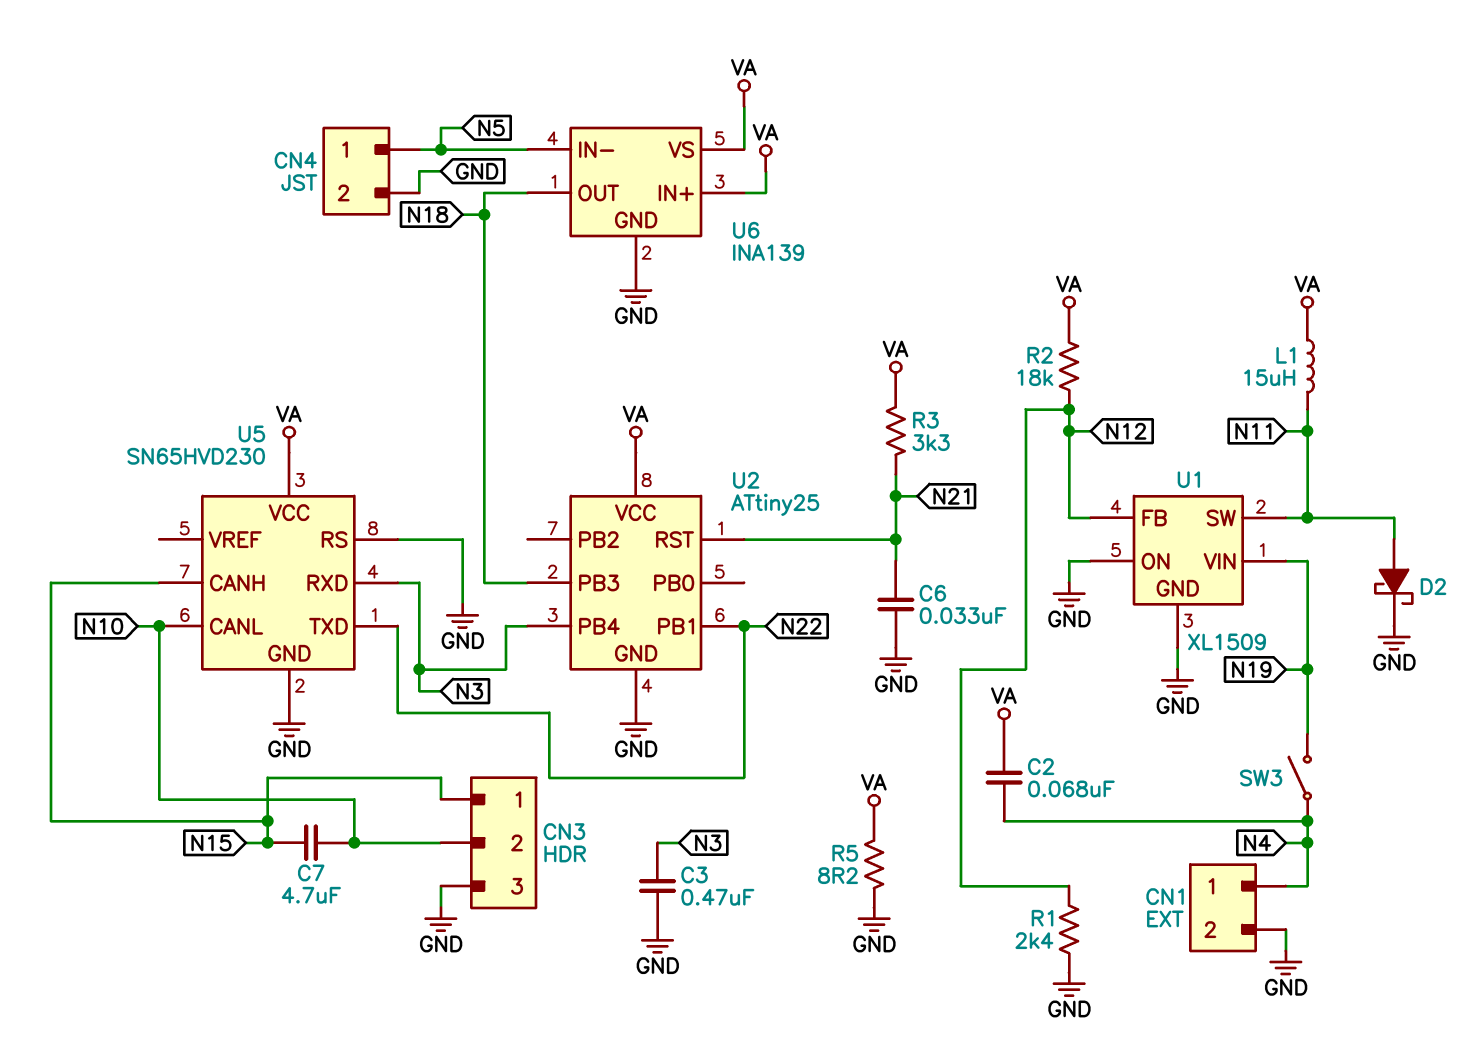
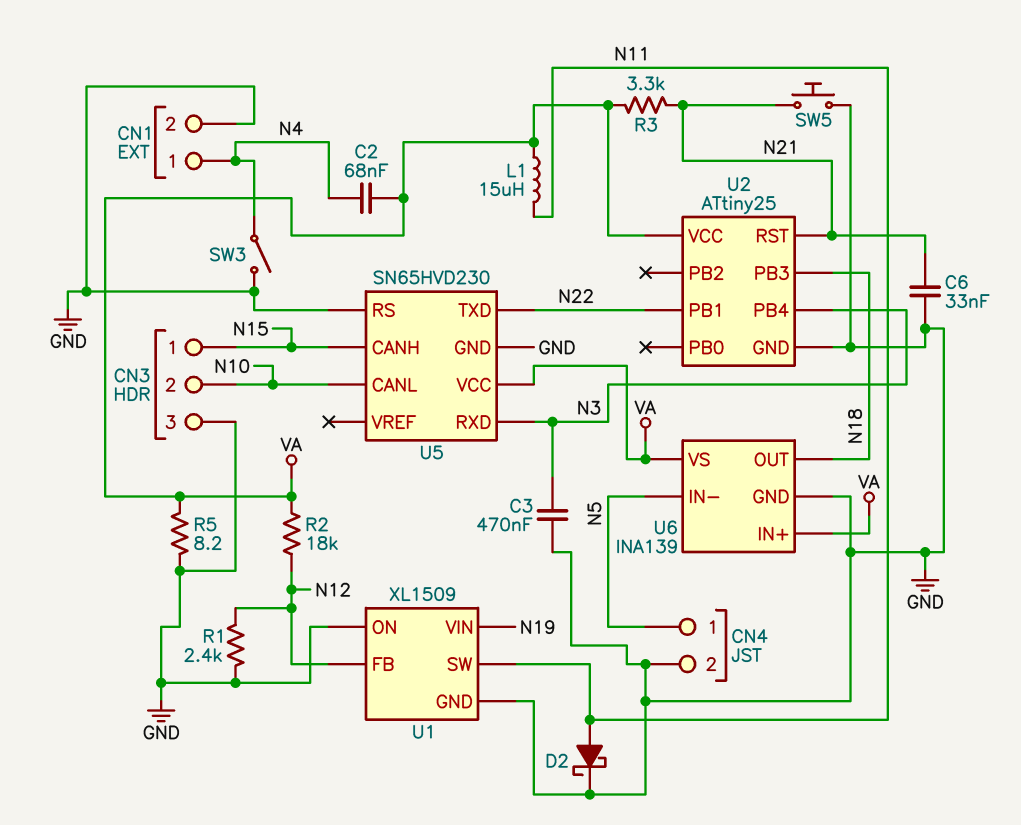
C7: 4.7uF (N10, N15) -> none
SW3: switch (N4, N19) -> switch (GND, N4)
SW5: none -> button (GND, N21)

